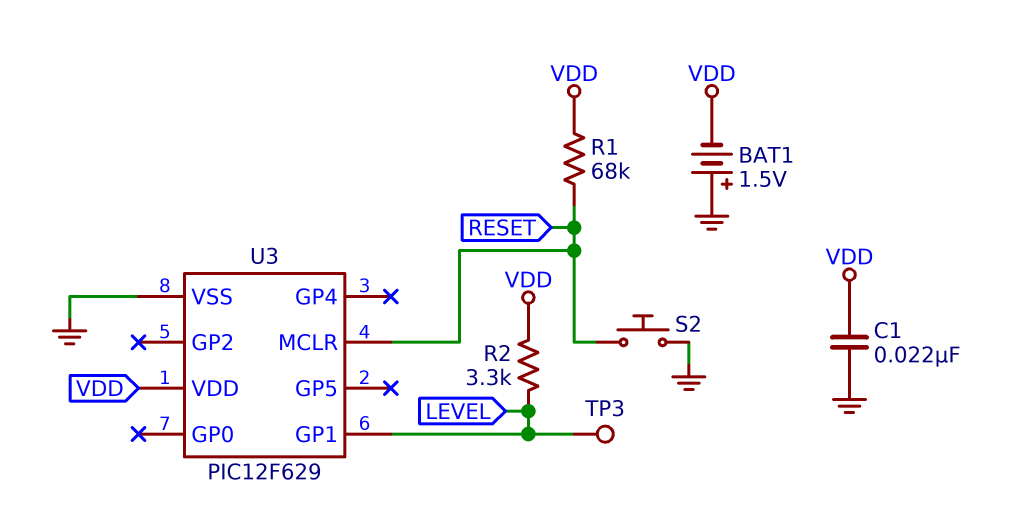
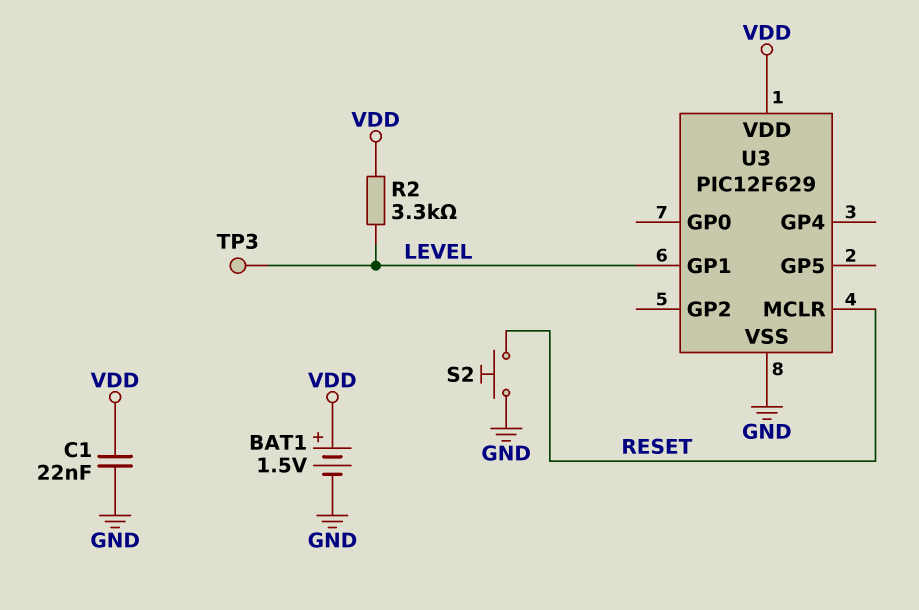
BAT1: 1.5V (plus GND, minus VDD) -> 1.5V (plus VDD, minus GND)
R1: 68k (RESET, VDD) -> none

